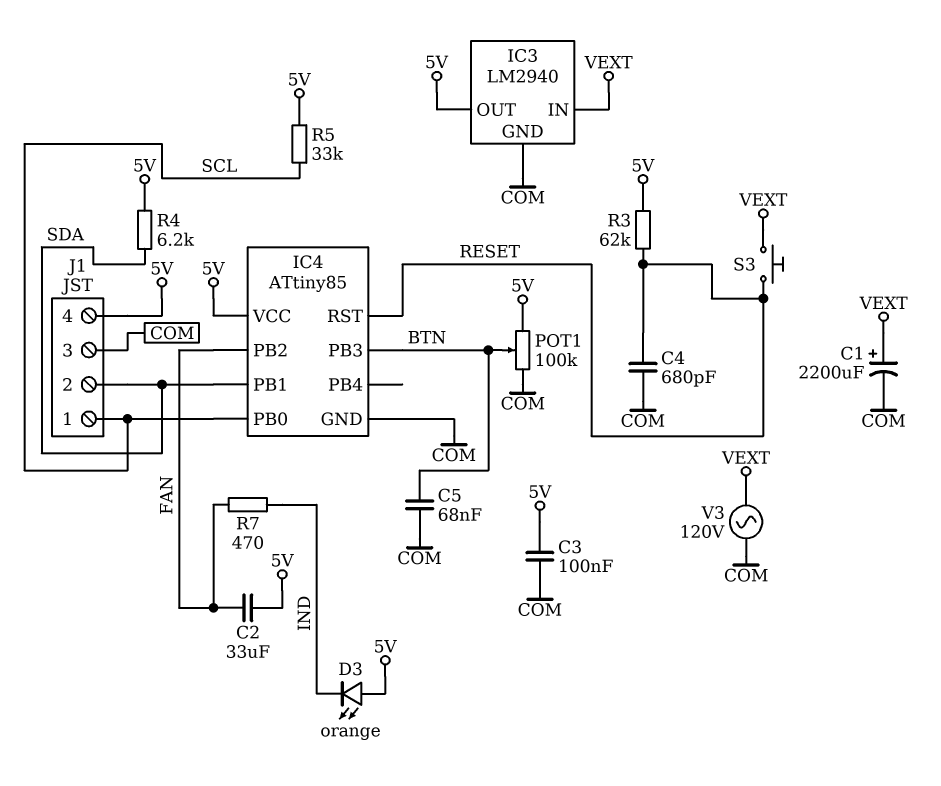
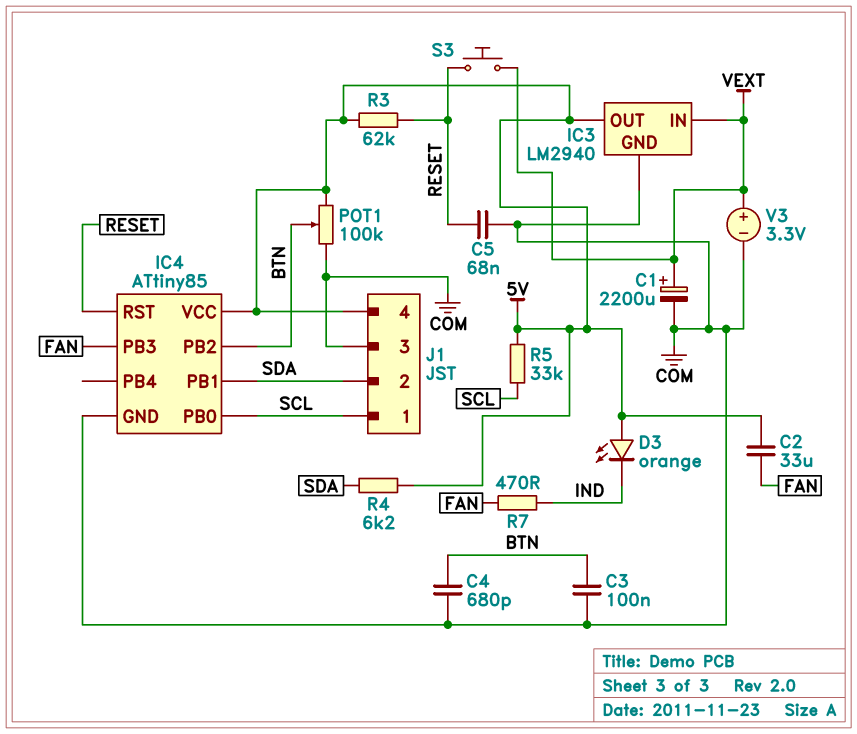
C3: 100nF (5V, COM) -> 100nF (BTN, COM)
C4: 680pF (COM, RESET) -> 680pF (BTN, COM)
C5: 68nF (BTN, COM) -> 68nF (COM, RESET)
IC4 pin PB2: FAN -> BTN
IC4 pin PB3: BTN -> FAN
V3: AC 120V (COM, VEXT) -> 3.3V (plus VEXT, minus COM)

